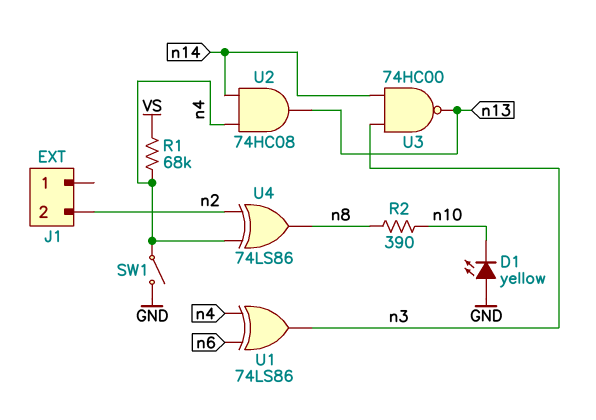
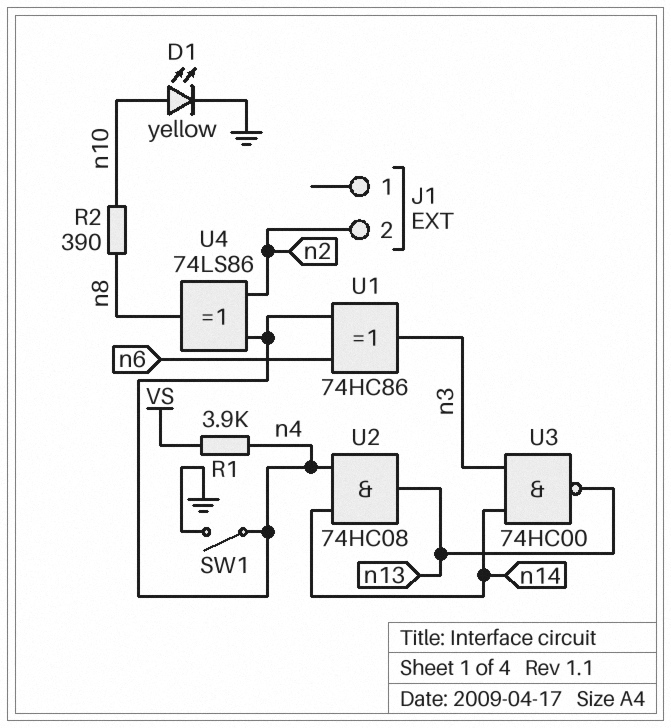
D1: LED yellow (A GND, K n10) -> LED yellow (A n10, K GND)
R1: 68k (VS, n4) -> 3.9k (VS, n4)
U1: XOR 74LS86 (in n4, in n6, out n3) -> XOR 74HC86 (in n4, in n6, out n3)

